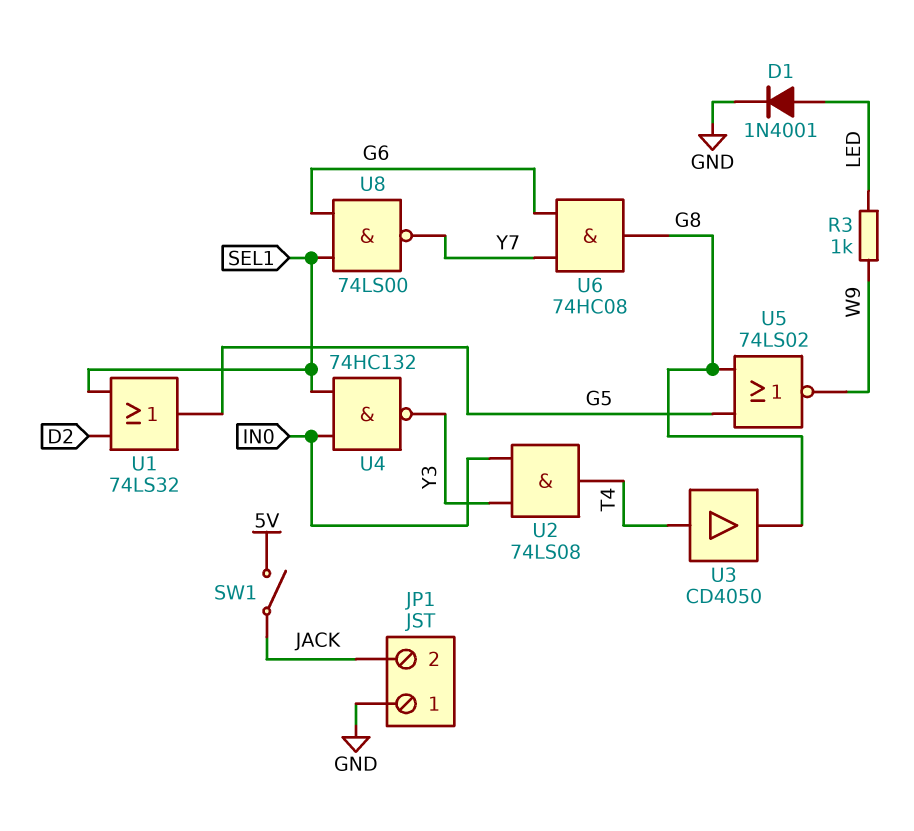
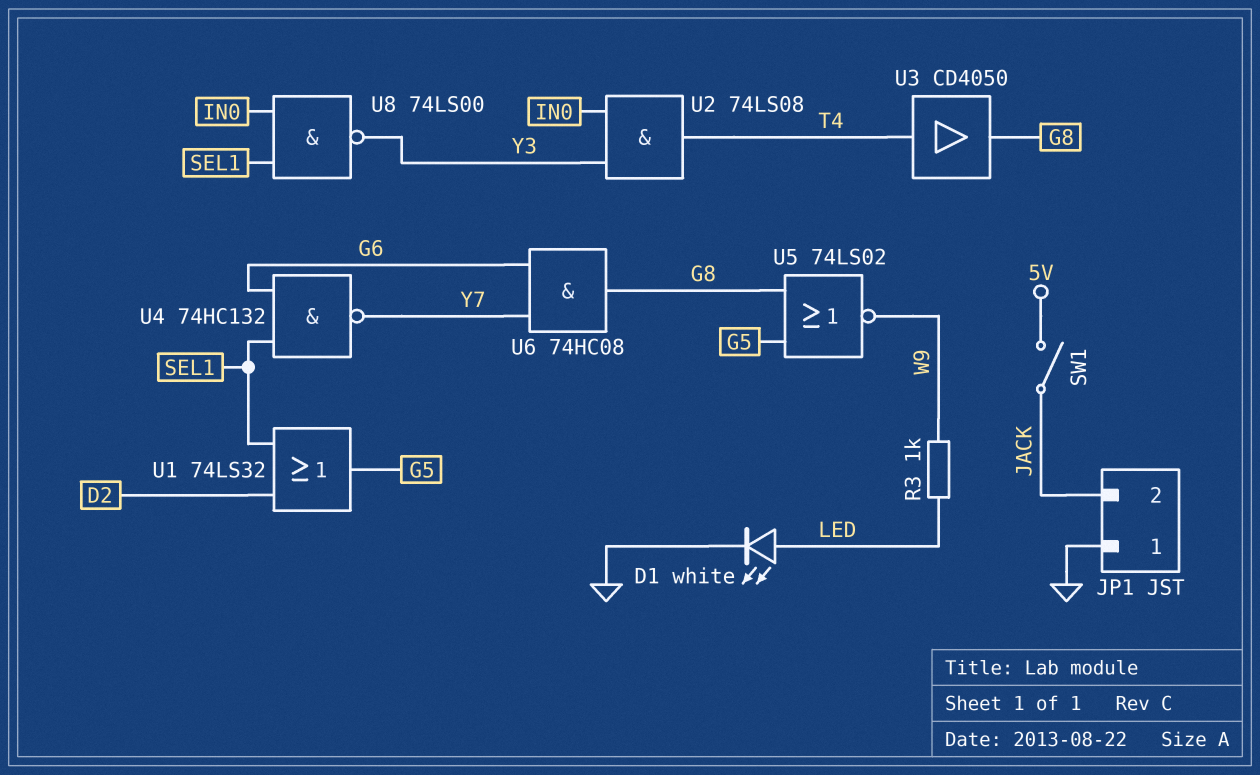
D1: diode 1N4001 (A LED, K GND) -> LED white (A LED, K GND)
U4: NAND 74HC132 (in IN0, in SEL1, out Y3) -> NAND 74HC132 (in G6, in SEL1, out Y7)
U8: NAND 74LS00 (in G6, in SEL1, out Y7) -> NAND 74LS00 (in IN0, in SEL1, out Y3)

